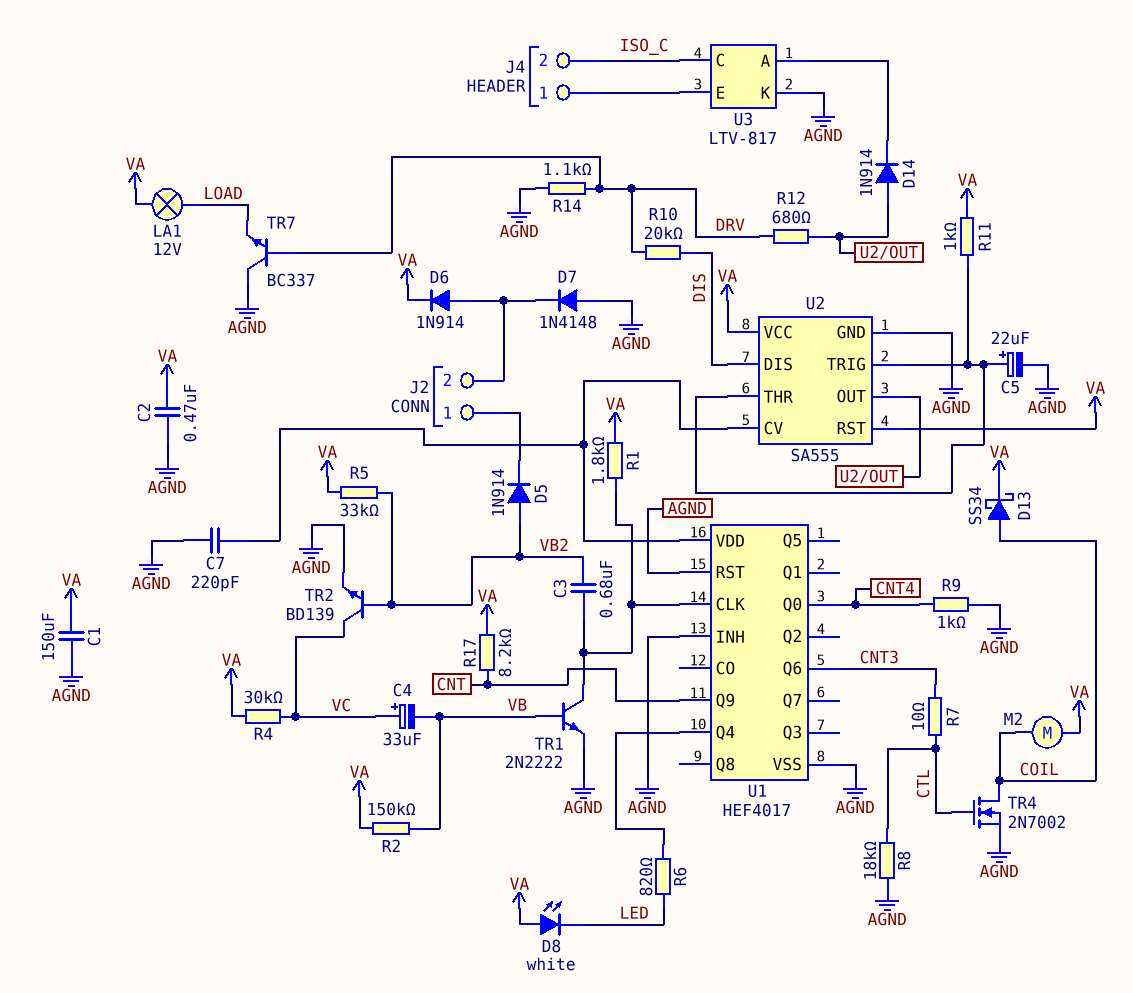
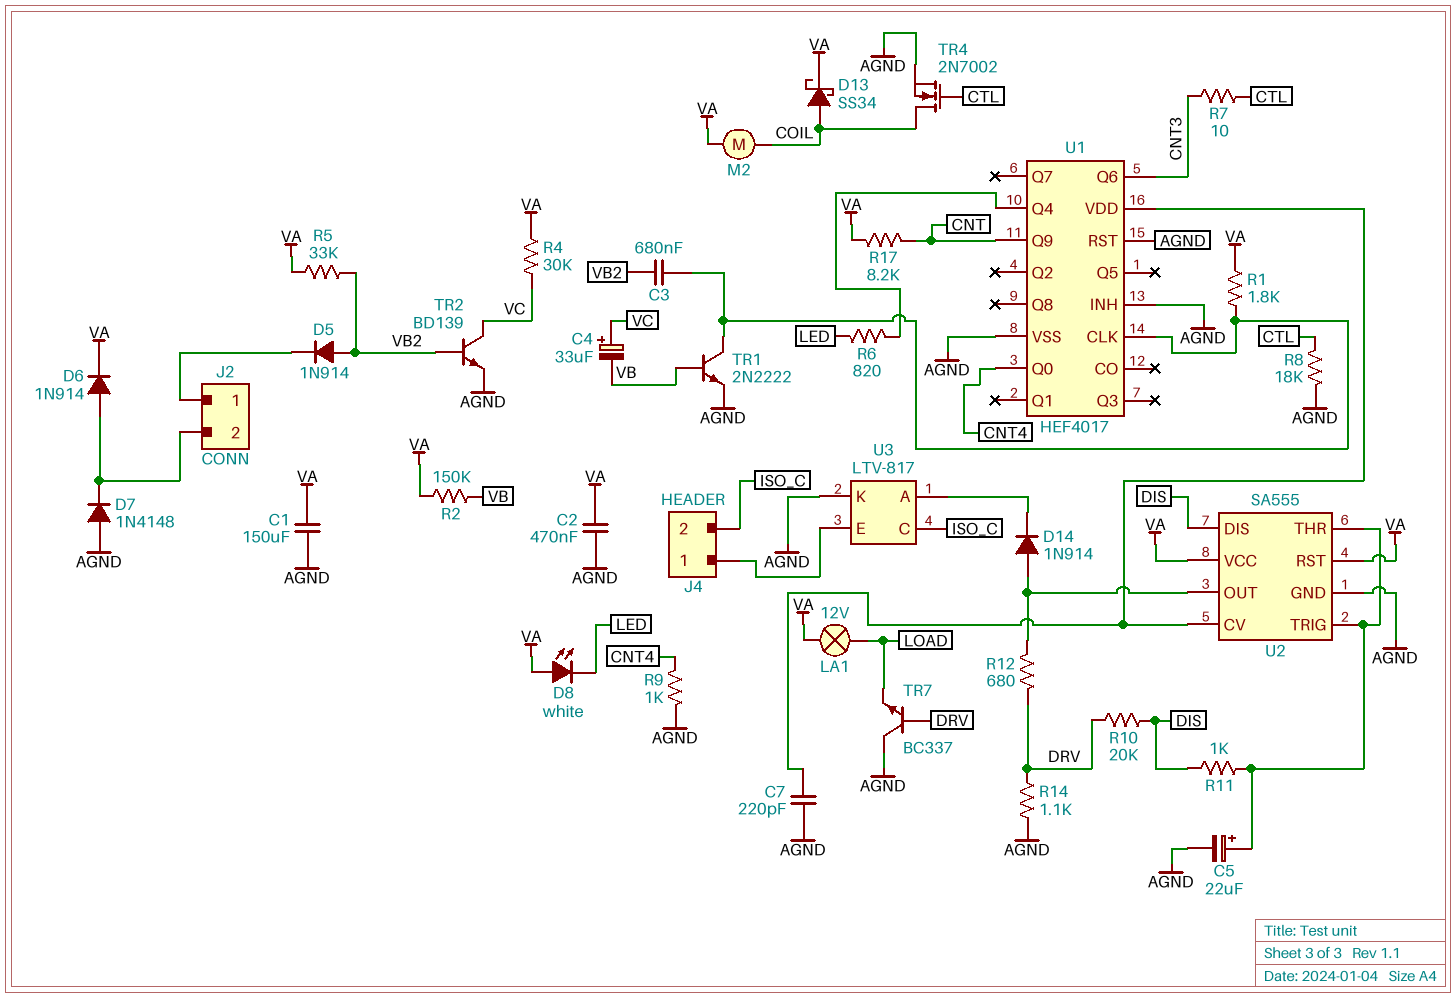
R11: 1k (U2/THR, VA) -> 1k (DIS, U2/THR)

